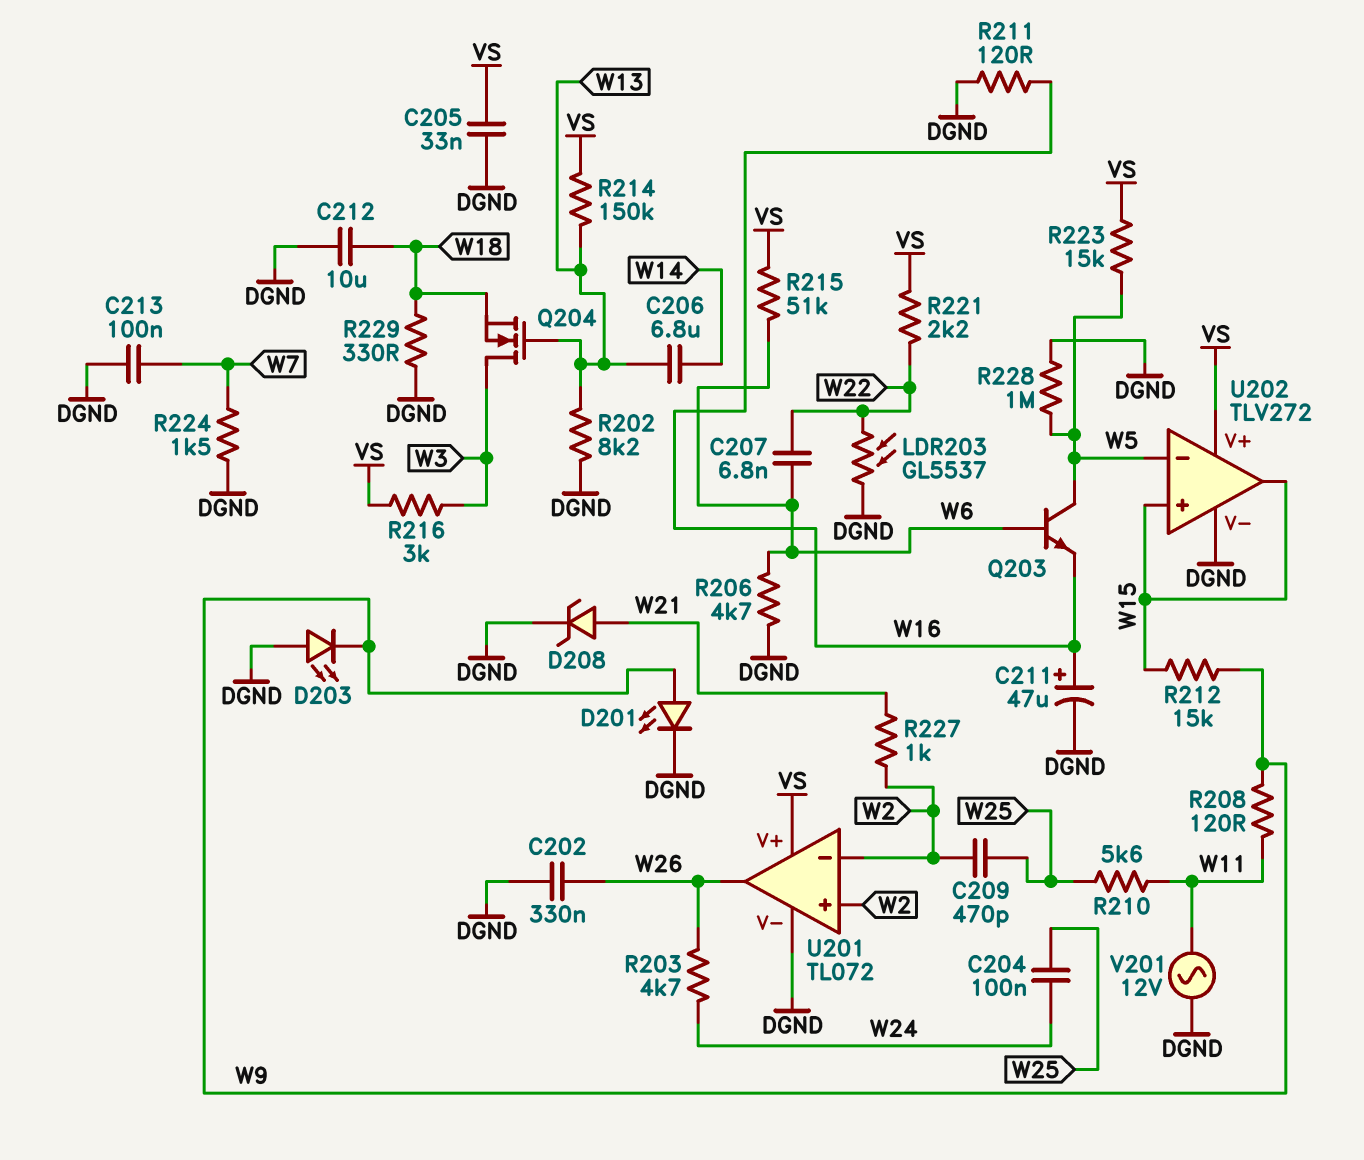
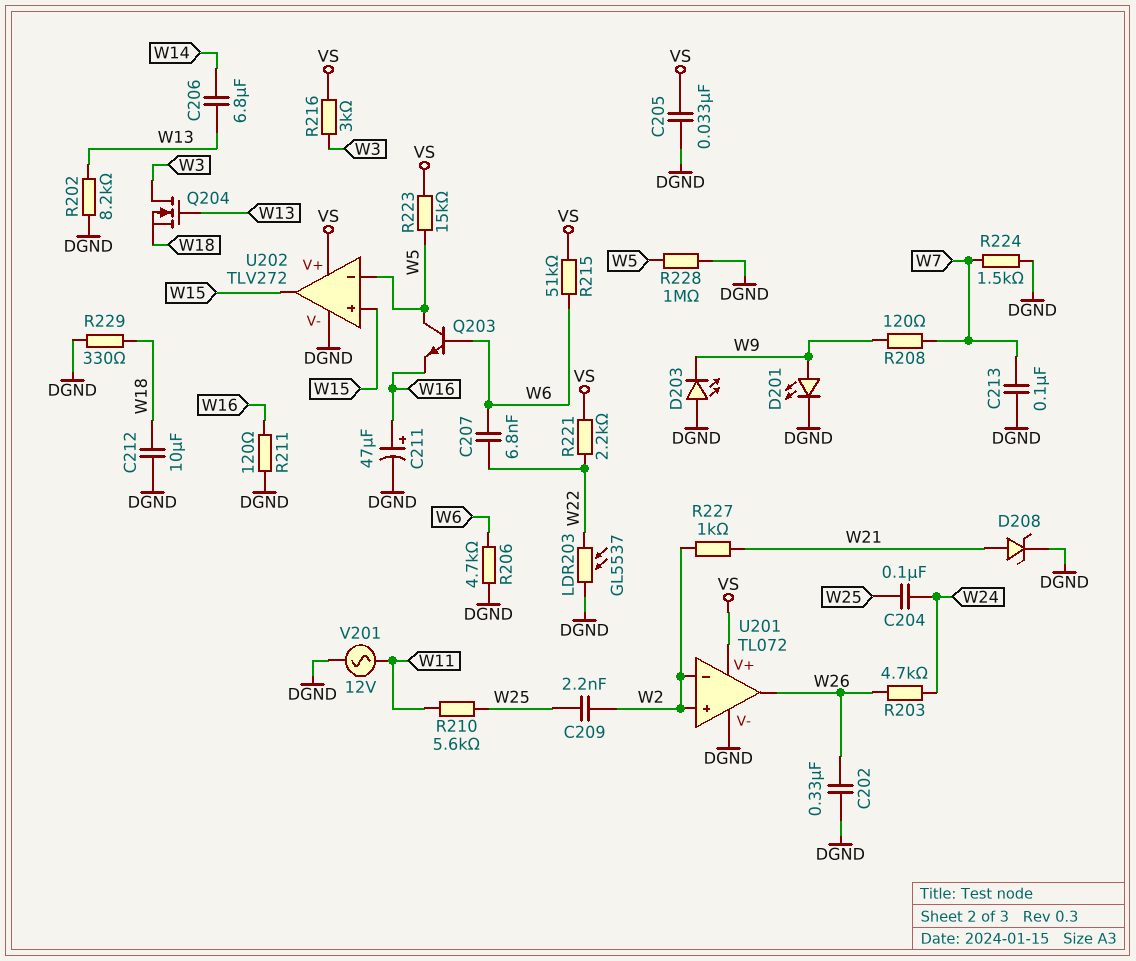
C209: 470pF (W2, W25) -> 2.2nF (W2, W25)
R208: 120 (W9, W11) -> 120 (W7, W9)
R212: 15k (W9, W15) -> none
R214: 150k (VS, W13) -> none

